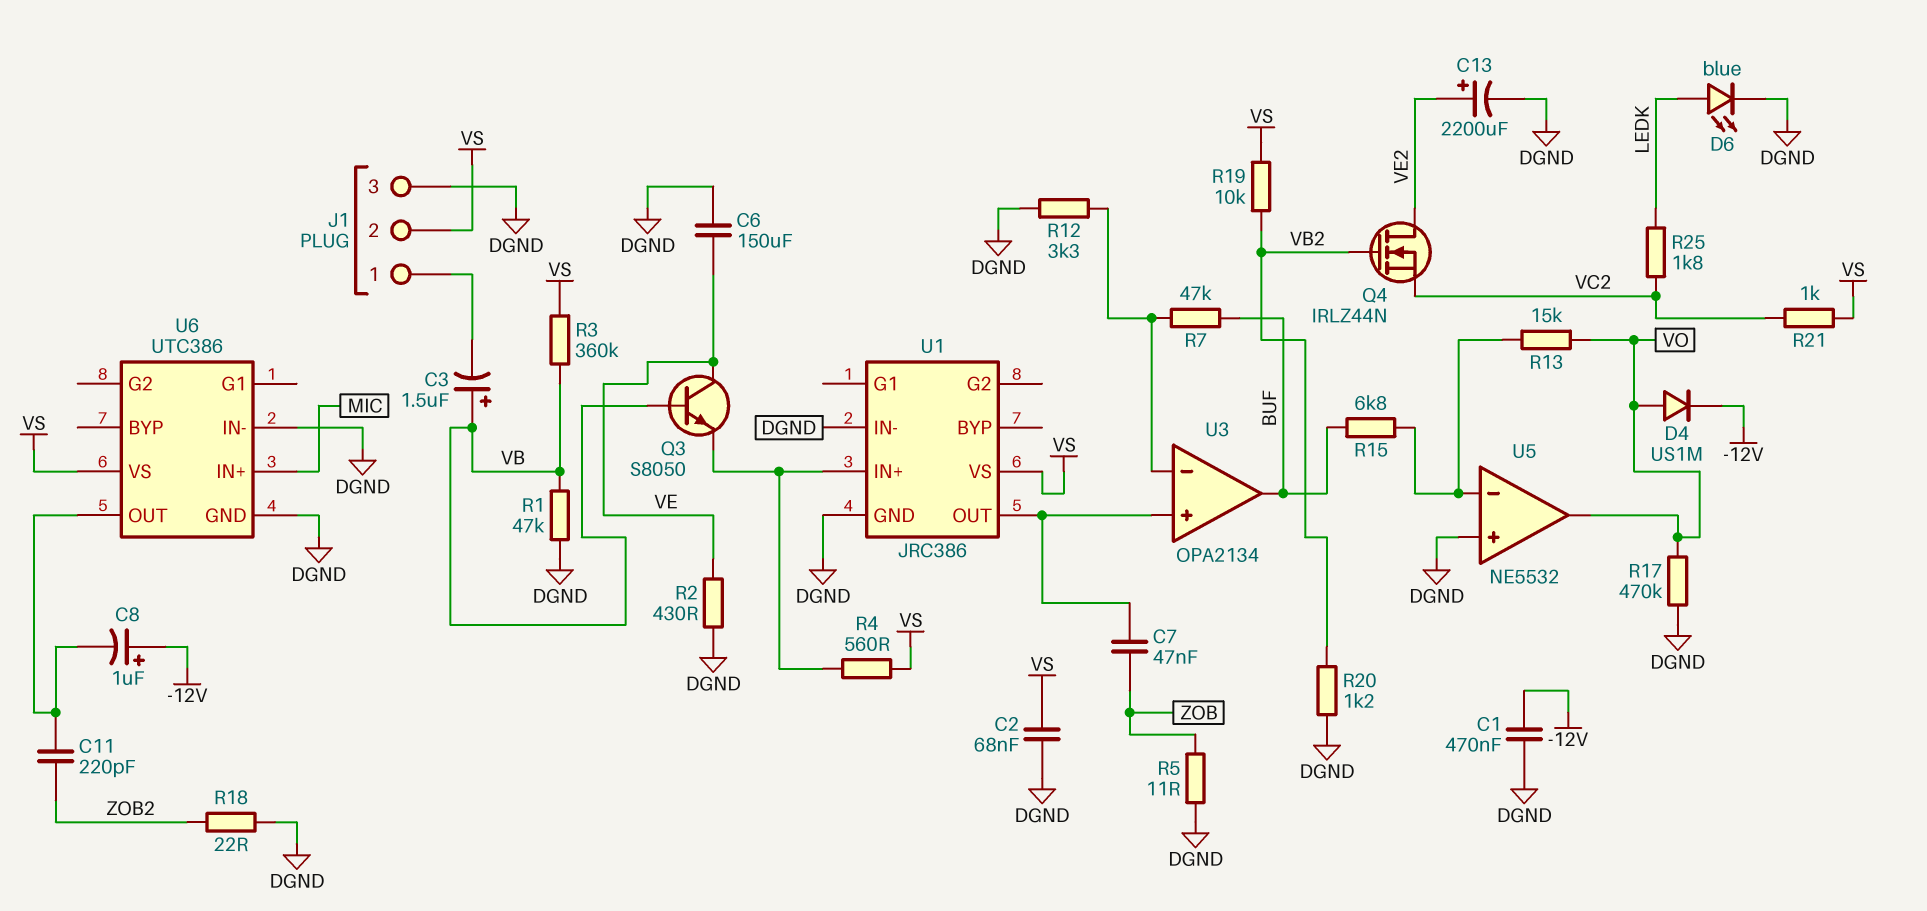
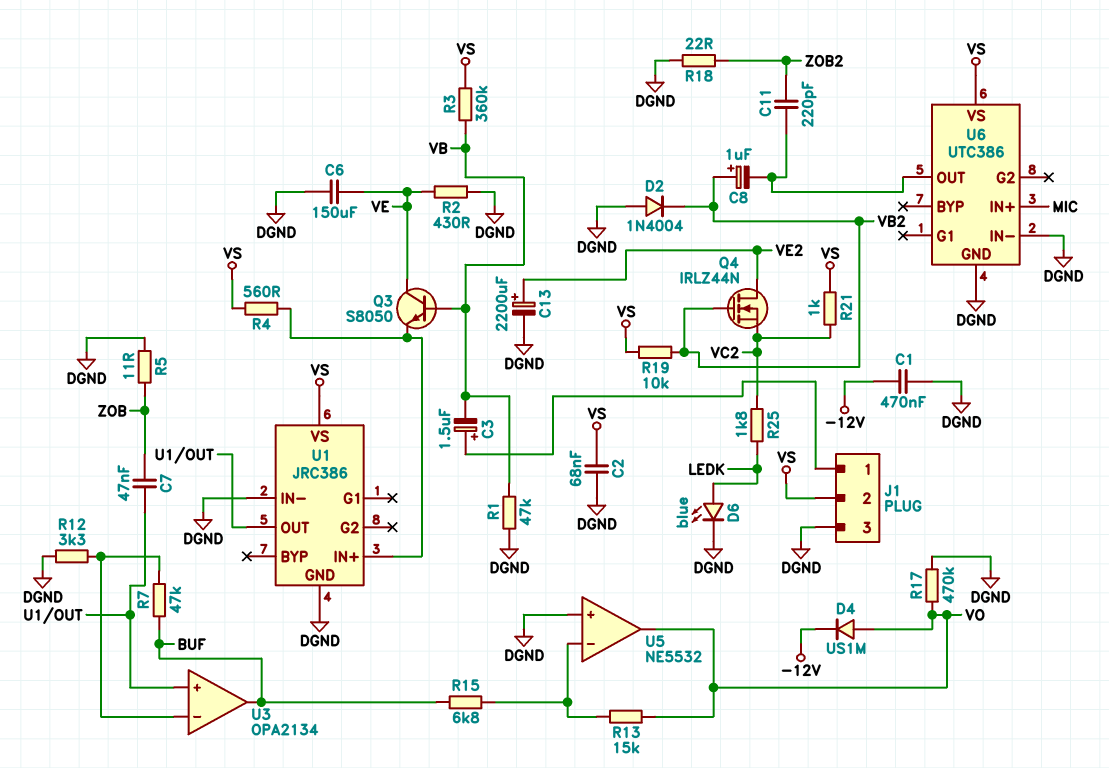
C3: 1.5uF (plus VB, minus J1/1) -> 1.5uF (plus J1/1, minus VB)
C8: 1uF (plus -12V, minus U6/OUT) -> 1uF (plus VB2, minus U6/OUT)
D2: none -> diode 1N4004 (A DGND, K VB2)
R20: 1.2k (DGND, VB2) -> none

